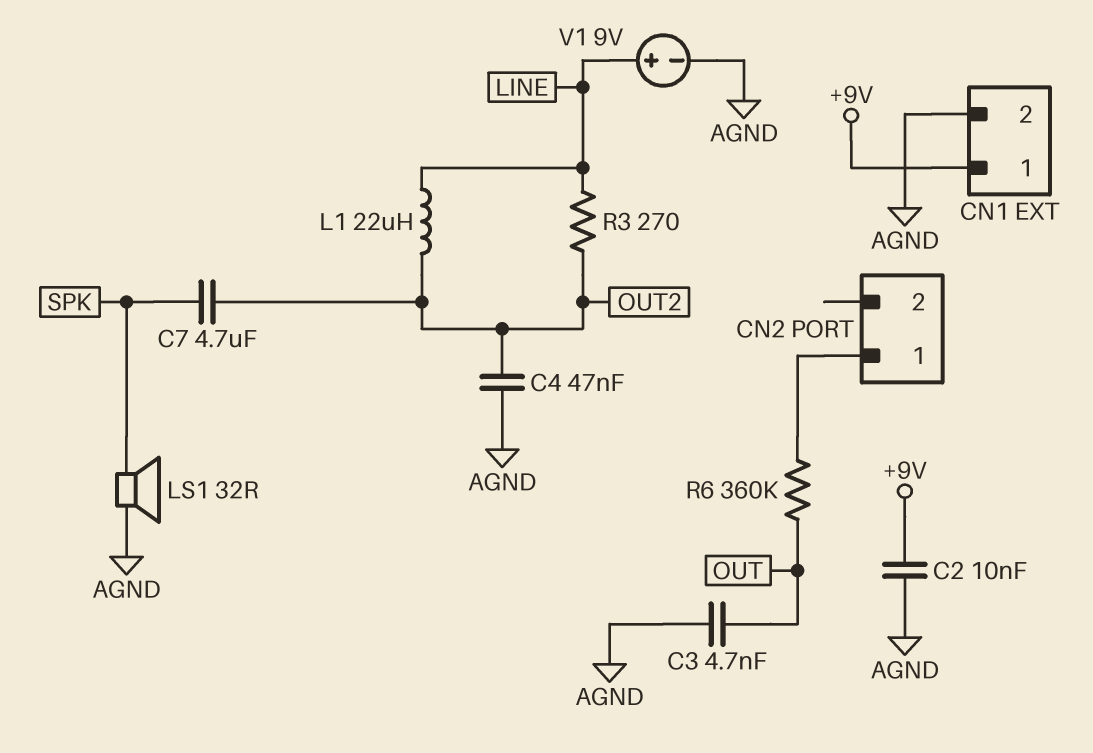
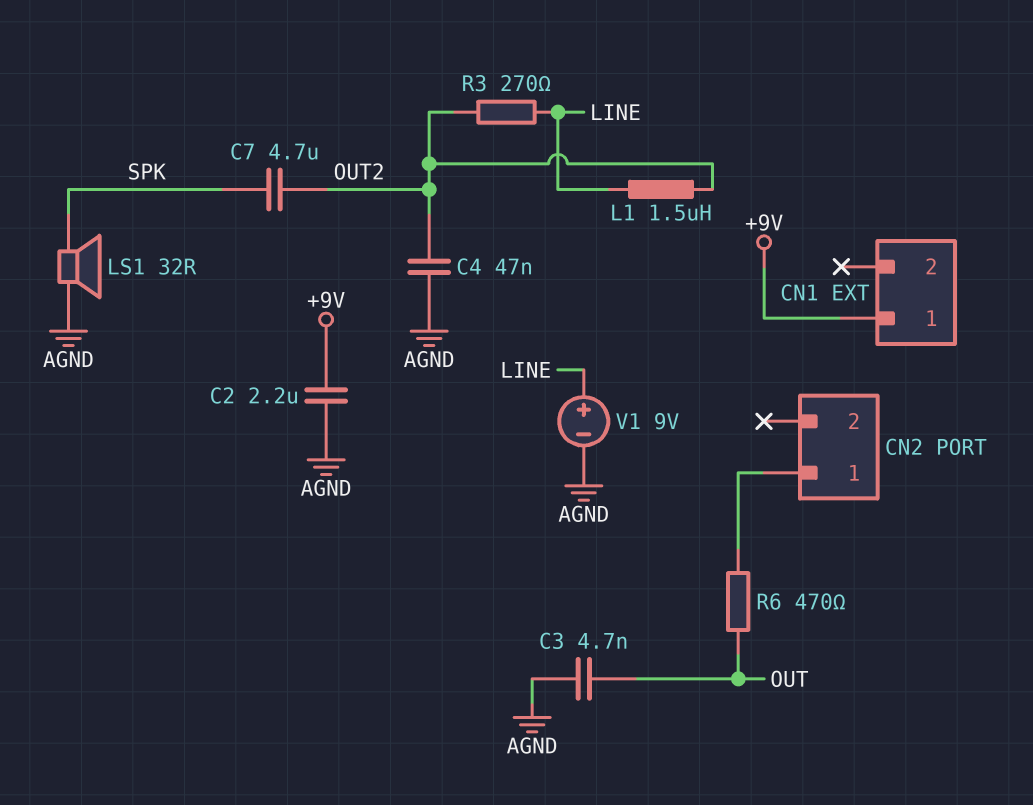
C2: 10nF (+9V, AGND) -> 2.2uF (+9V, AGND)
CN1 pin 2: AGND -> none
L1: 22uH (LINE, OUT2) -> 1.5uH (LINE, OUT2)
R6: 360k (CN2/1, OUT) -> 470 (CN2/1, OUT)

